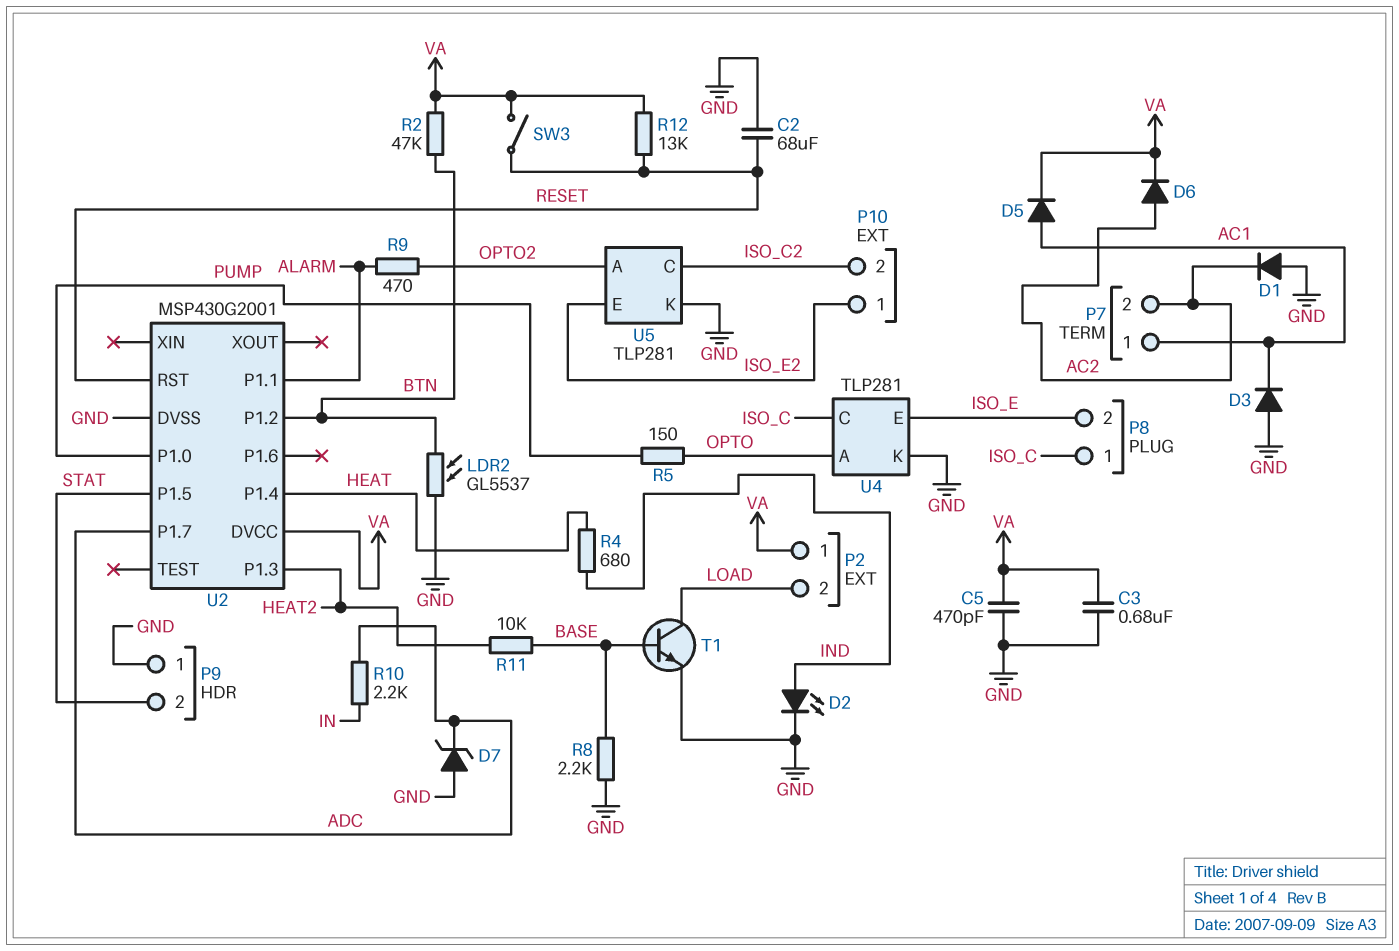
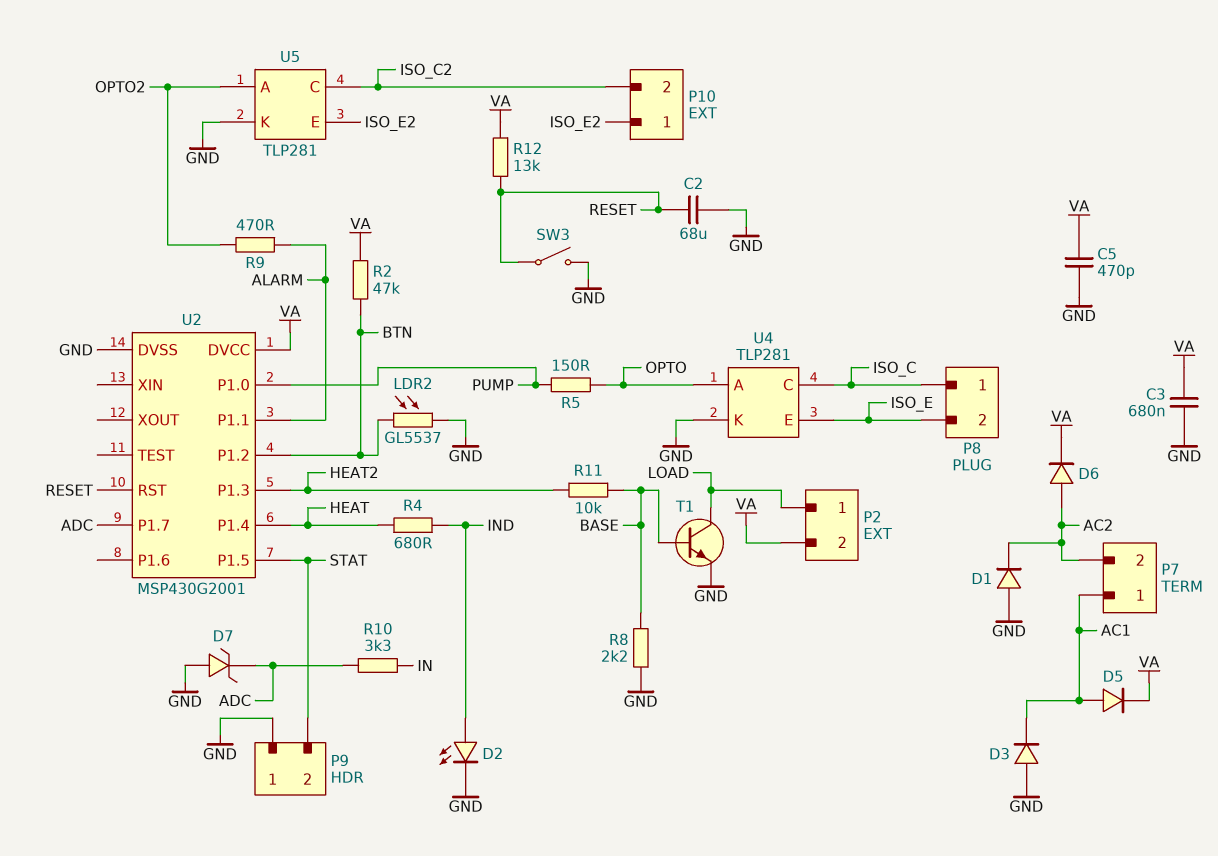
P2 pin 1: VA -> LOAD
P2 pin 2: LOAD -> VA
R10: 2.2k (ADC, IN) -> 3.3k (ADC, IN)
SW3: switch (RESET, VA) -> switch (GND, RESET)

